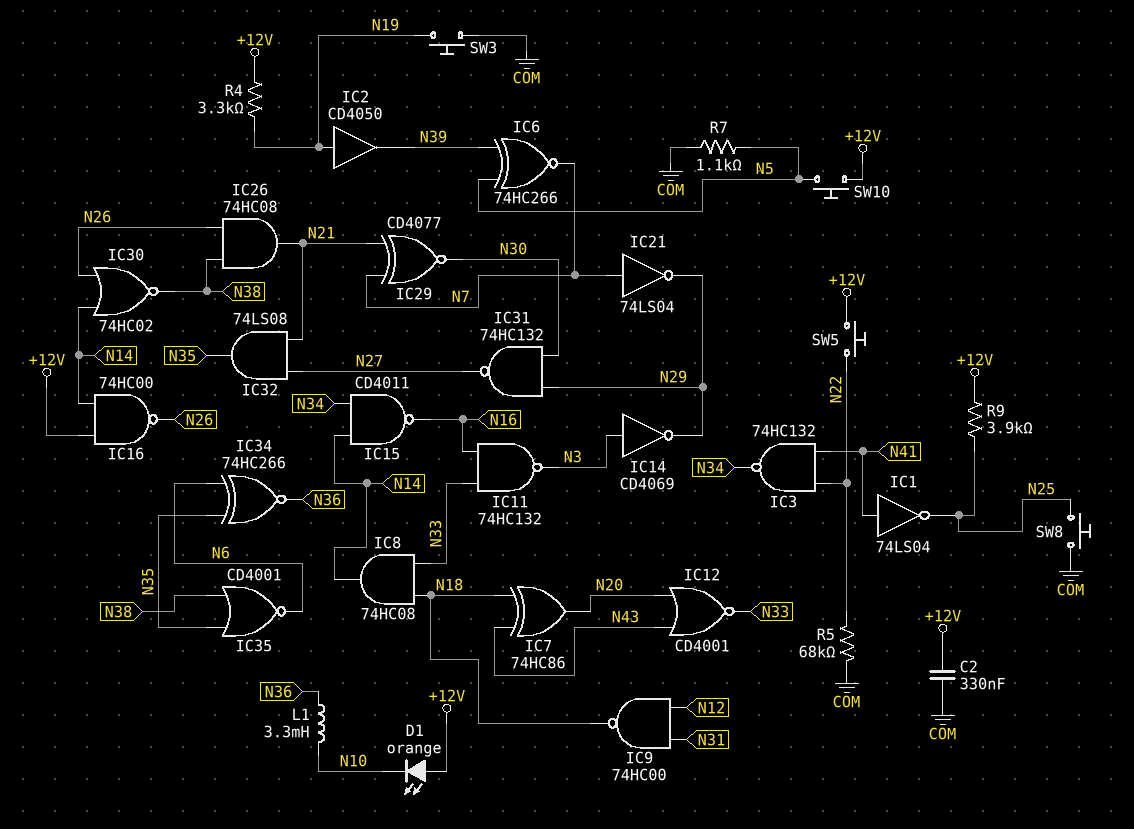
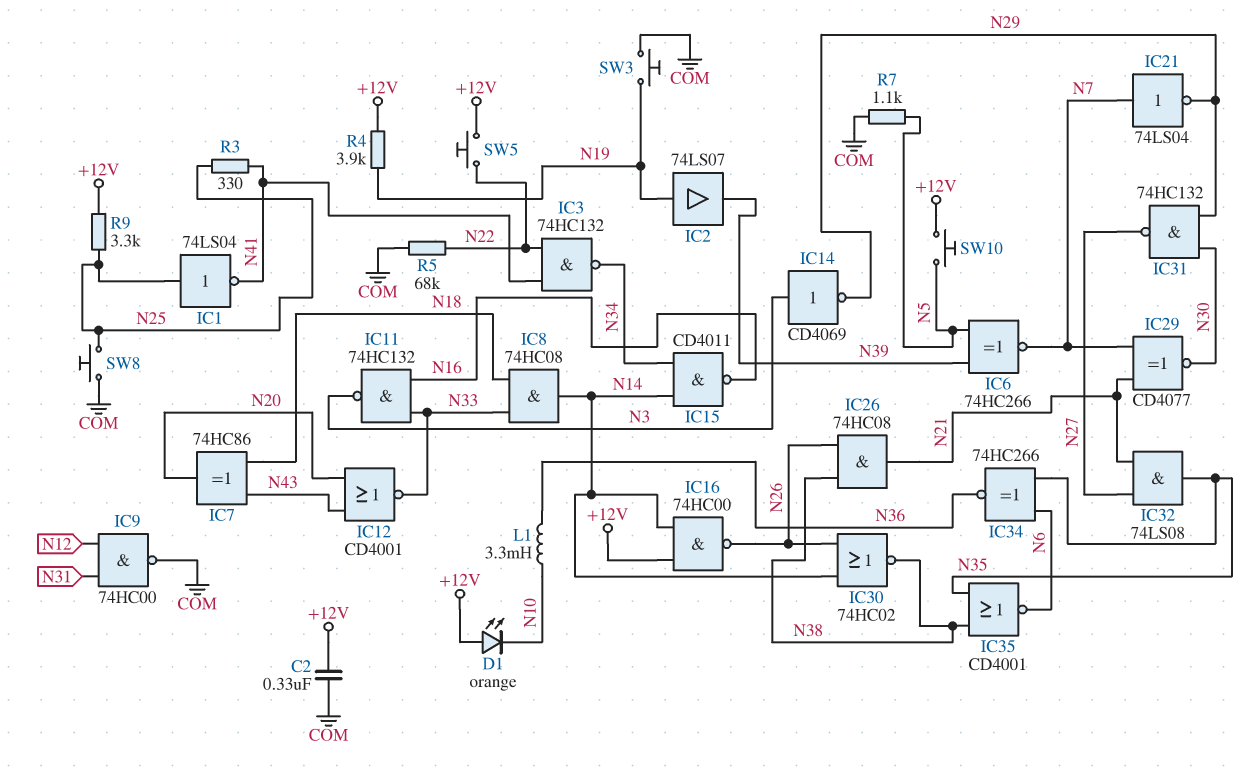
IC1: NOT 74LS04 (in N41, out N25) -> NOT 74LS04 (in N25, out N41)
IC2: buffer CD4050 (in N19, out N39) -> buffer 74LS07 (in N19, out N39)
IC9: NAND 74HC00 (in N12, in N31, out N18) -> NAND 74HC00 (in N12, in N31, out COM)
R3: none -> 330 (N25, N41)
R4: 3.3k (+12V, N19) -> 3.9k (+12V, N19)
R9: 3.9k (+12V, N25) -> 3.3k (+12V, N25)

